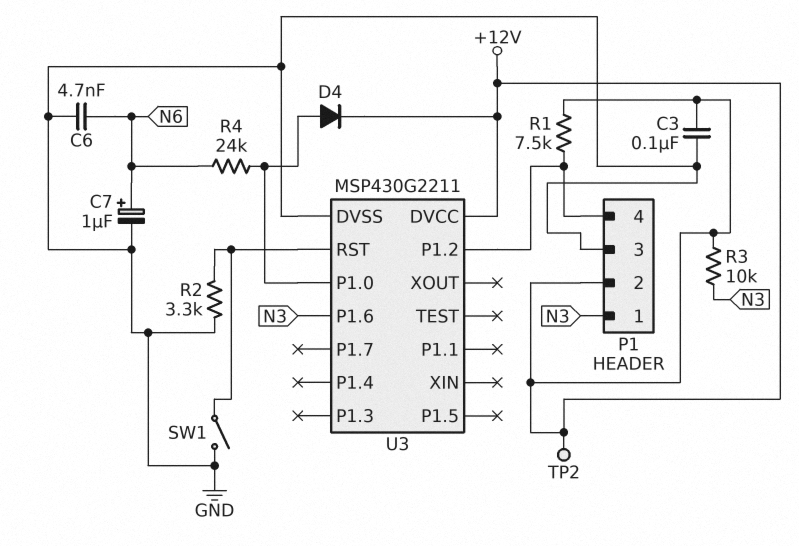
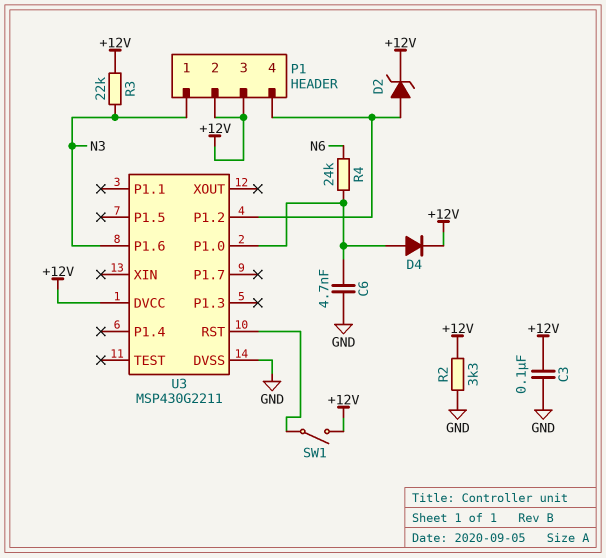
C6: 4.7nF (GND, N6) -> 4.7nF (GND, U3/P1.0)
C7: 1uF (plus N6, minus GND) -> none
D2: none -> zener (A P1/4, K +12V)
P1 pin 3: GND -> +12V
R1: 7.5k (+12V, P1/4) -> none
R2: 3.3k (GND, U3/RST) -> 3.3k (+12V, GND)
R3: 10k (+12V, N3) -> 22k (+12V, N3)
SW1: switch (GND, U3/RST) -> switch (+12V, U3/RST)
TP2: test point (+12V) -> none

